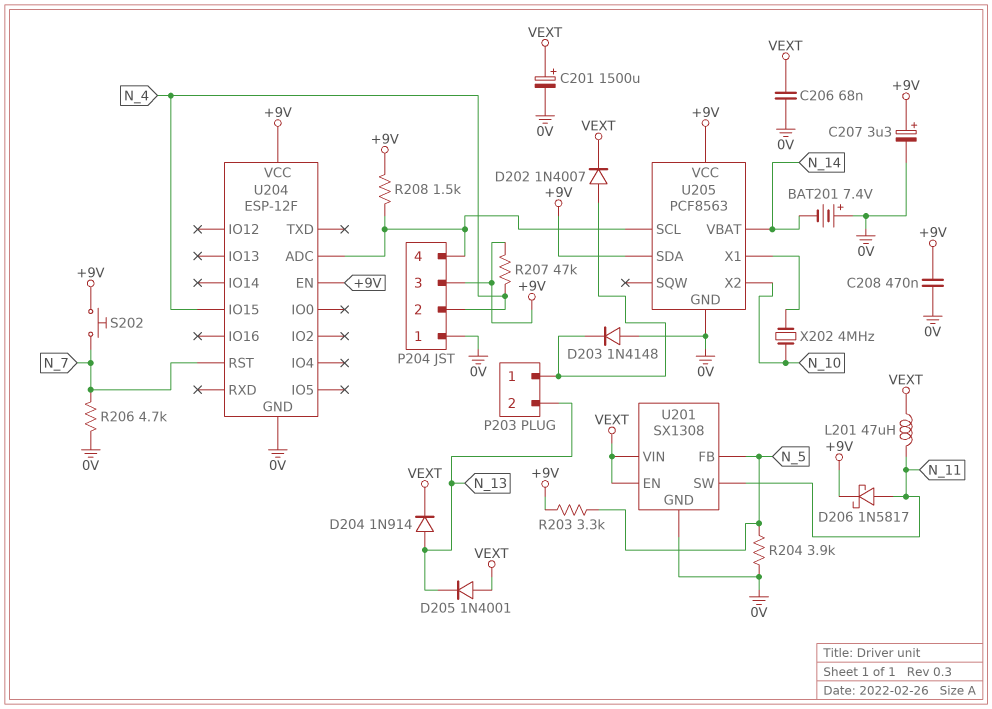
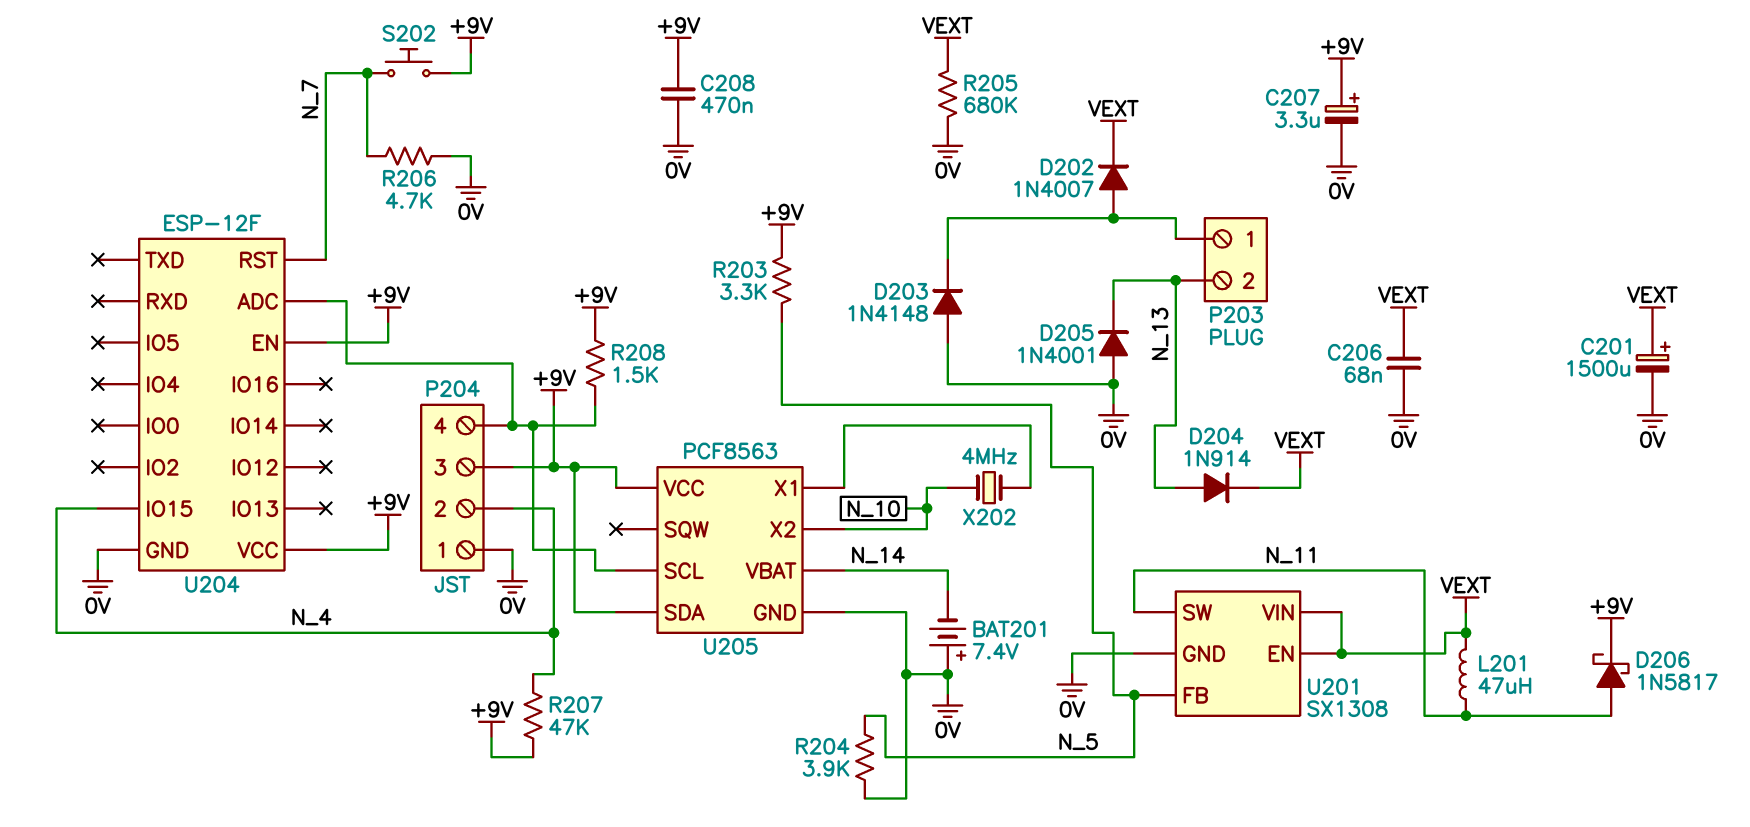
D205: diode 1N4001 (A VEXT, K N_13) -> diode 1N4001 (A 0V, K N_13)
R205: none -> 680k (0V, VEXT)

